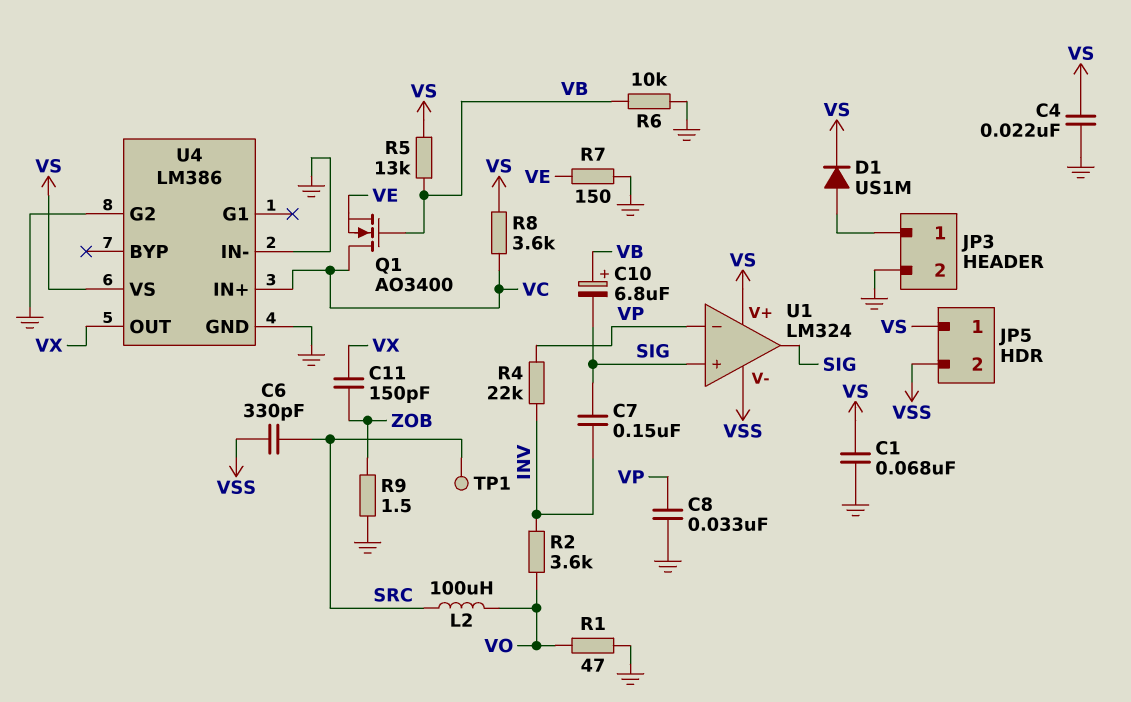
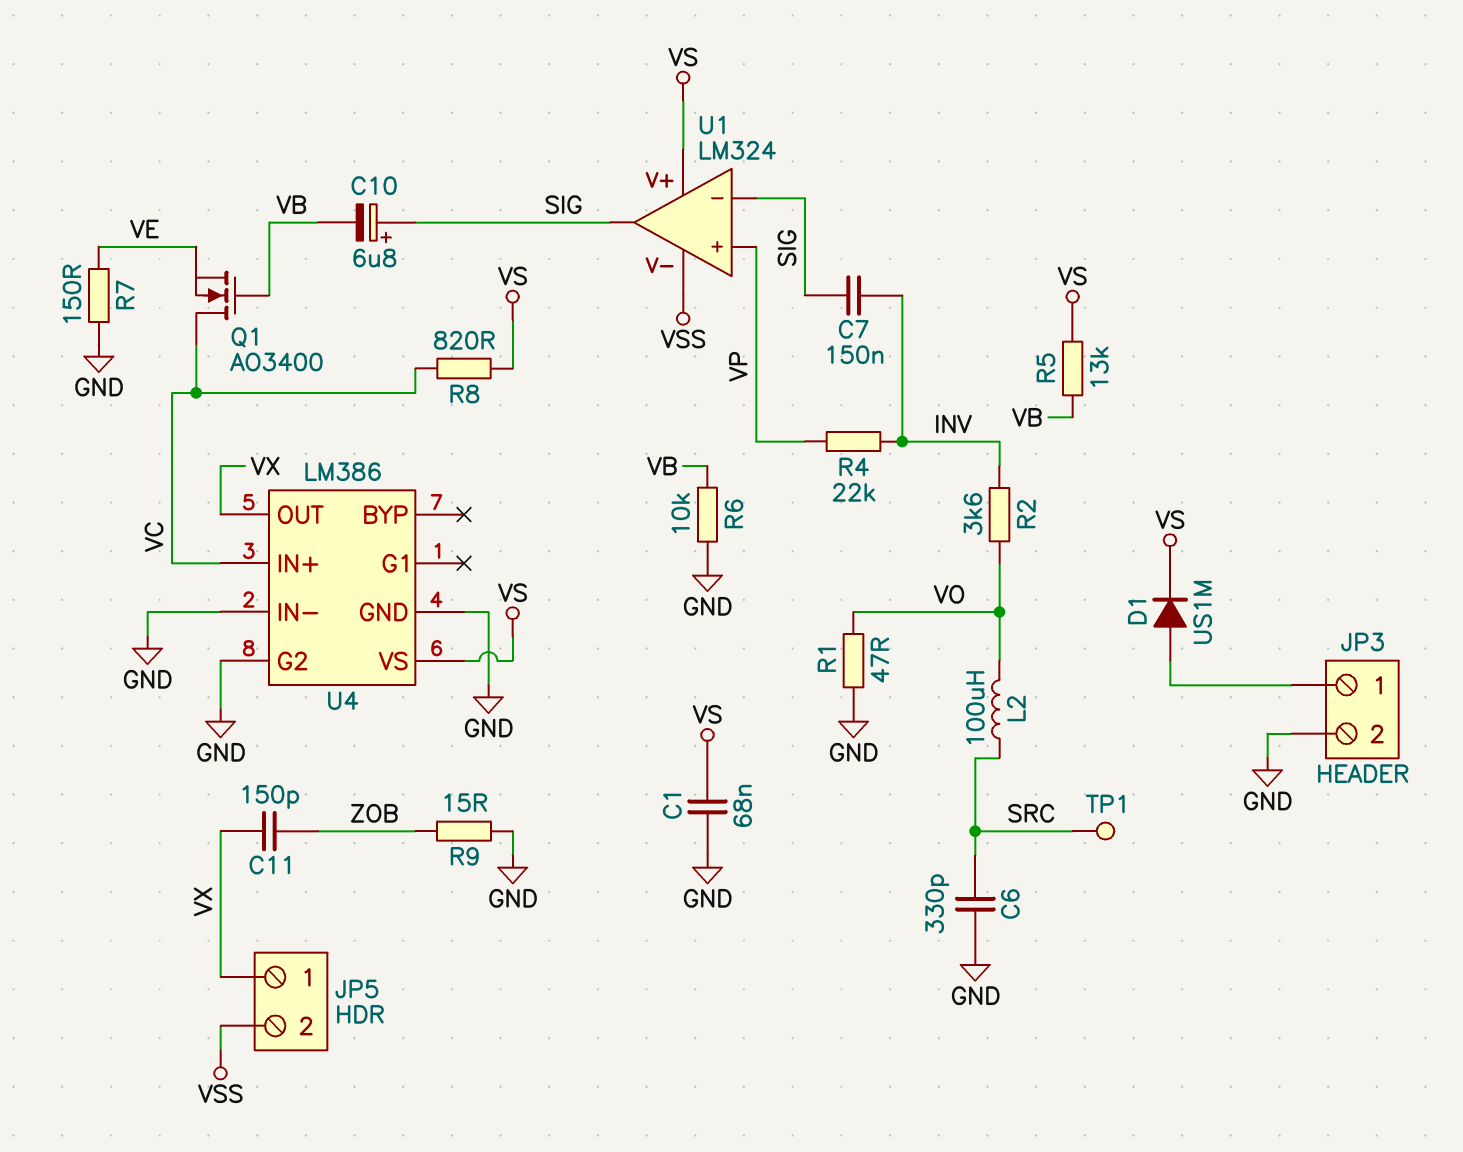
C4: 22nF (GND, VS) -> none
C6: 330pF (SRC, VSS) -> 330pF (GND, SRC)
C8: 33nF (GND, VP) -> none
C10: 6.8uF (plus VB, minus SIG) -> 6.8uF (plus SIG, minus VB)
JP5 pin 1: VS -> VX
R8: 3.6k (VC, VS) -> 820 (VC, VS)
R9: 1.5 (GND, ZOB) -> 15 (GND, ZOB)
U1 pin in+: SIG -> VP
U1 pin in-: VP -> SIG

